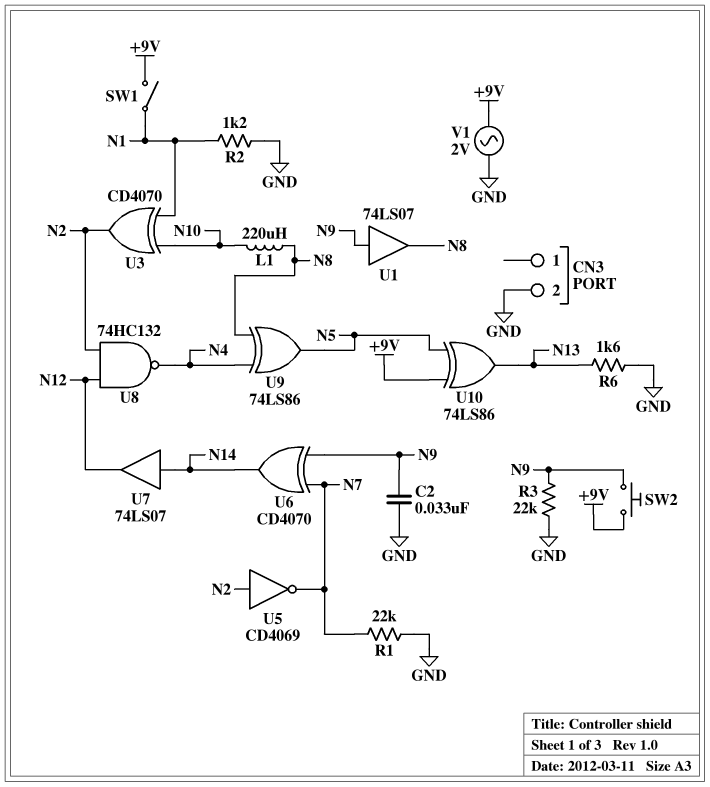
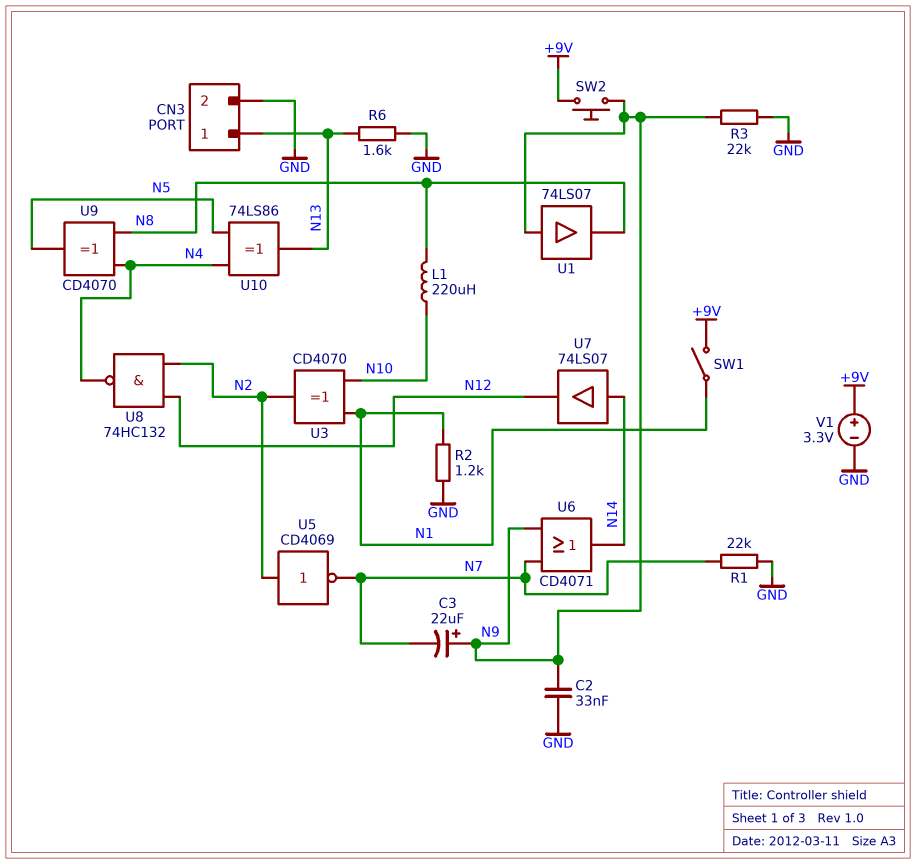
C3: none -> 22uF (plus N9, minus N7)
CN3 pin 1: none -> N13
U6: XOR CD4070 (in N7, in N9, out N14) -> OR CD4071 (in N7, in N9, out N14)
U9: XOR 74LS86 (in N4, in N8, out N5) -> XOR CD4070 (in N4, in N8, out N5)
U10: XOR 74LS86 (in +9V, in N5, out N13) -> XOR 74LS86 (in N4, in N5, out N13)
V1: AC 2V (+9V, GND) -> 3.3V (plus +9V, minus GND)

